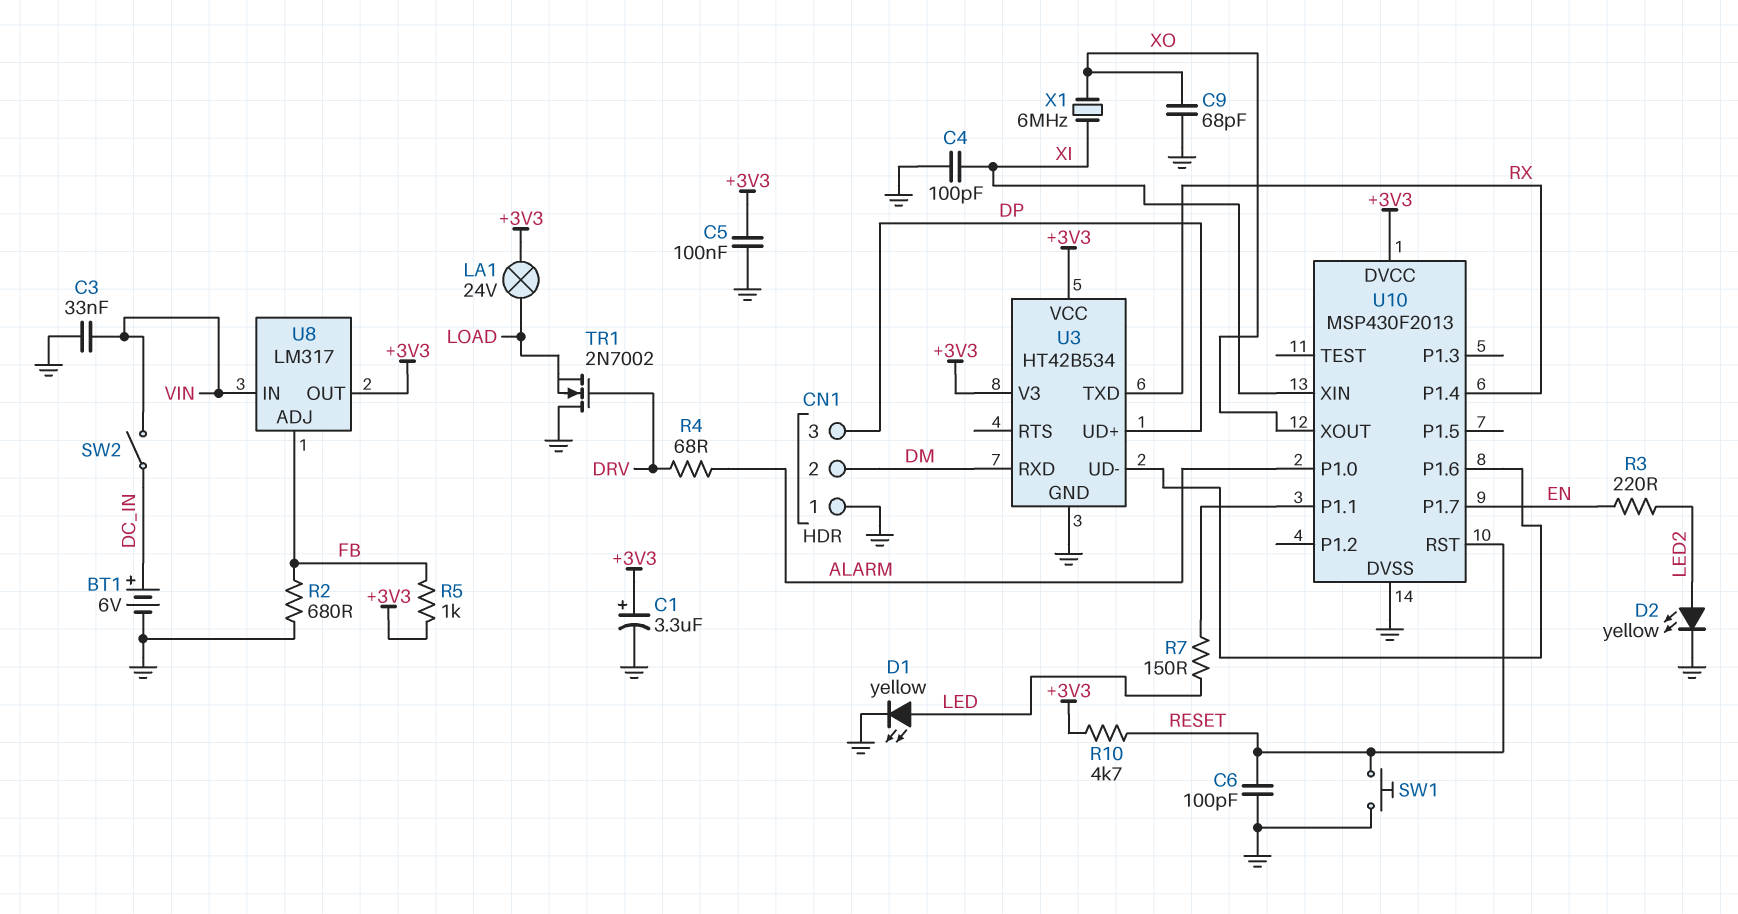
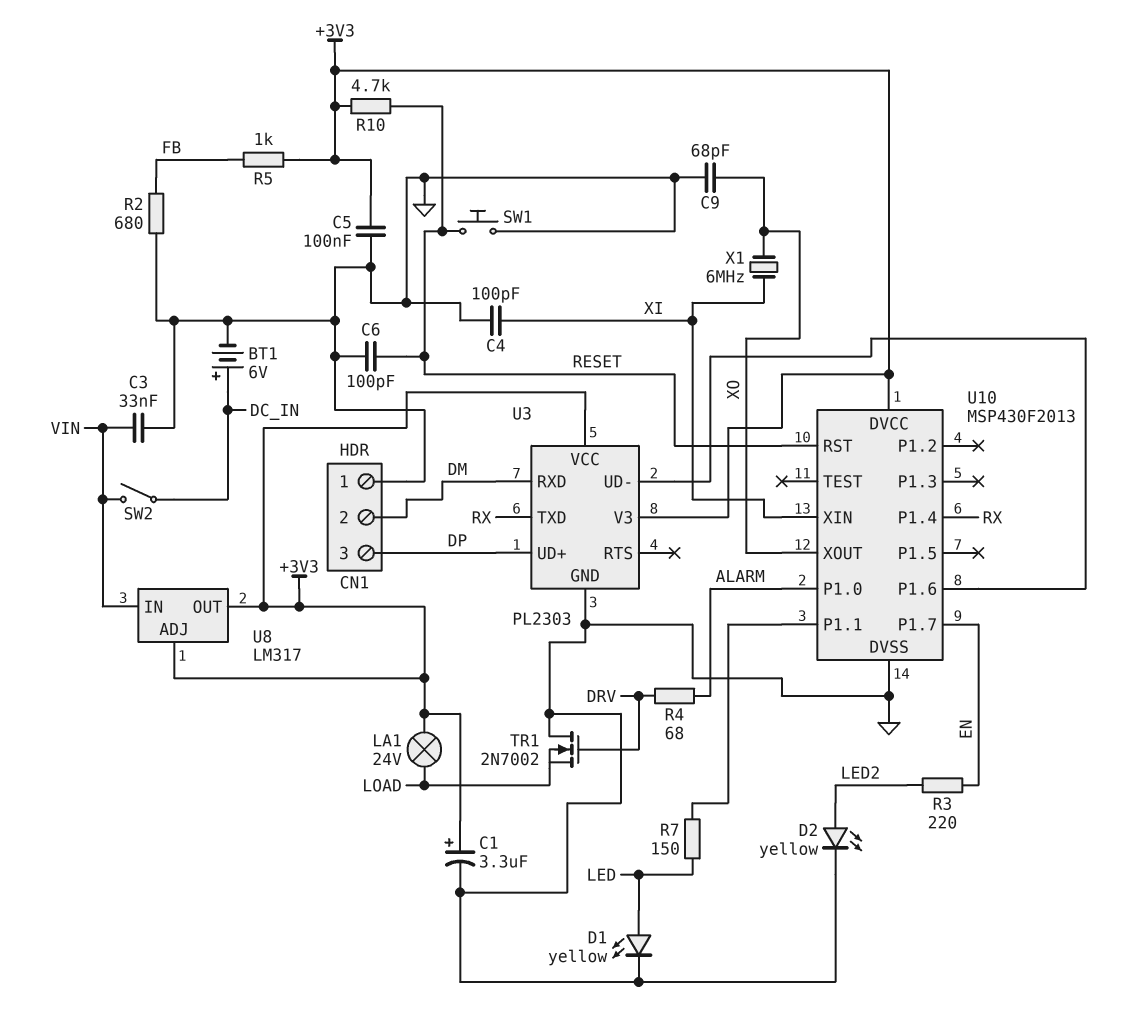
U3: HT42B534 -> PL2303
U8 pin ADJ: FB -> +3V3

